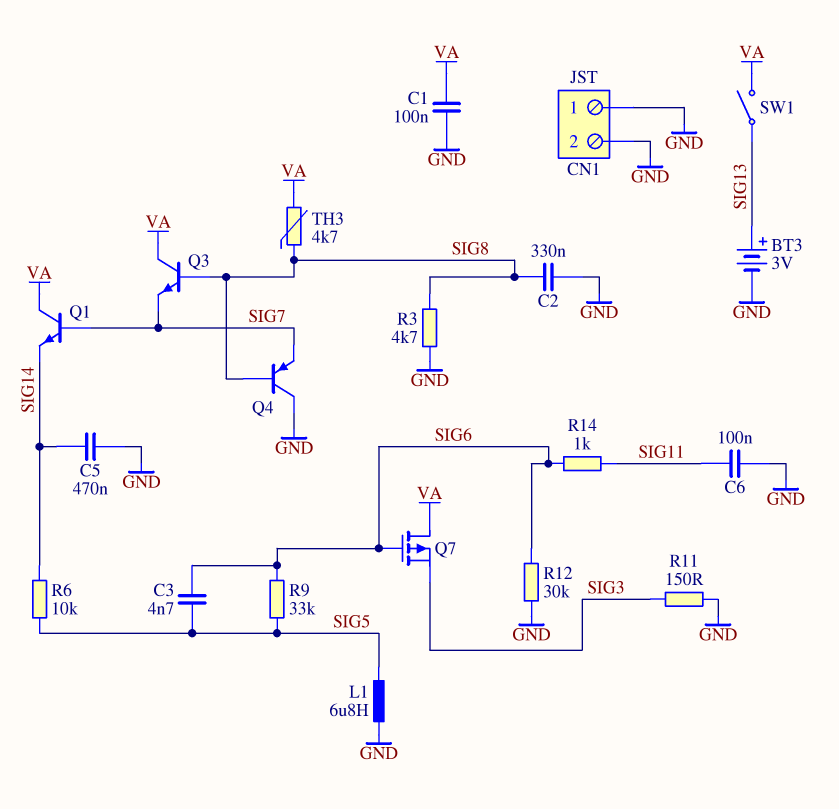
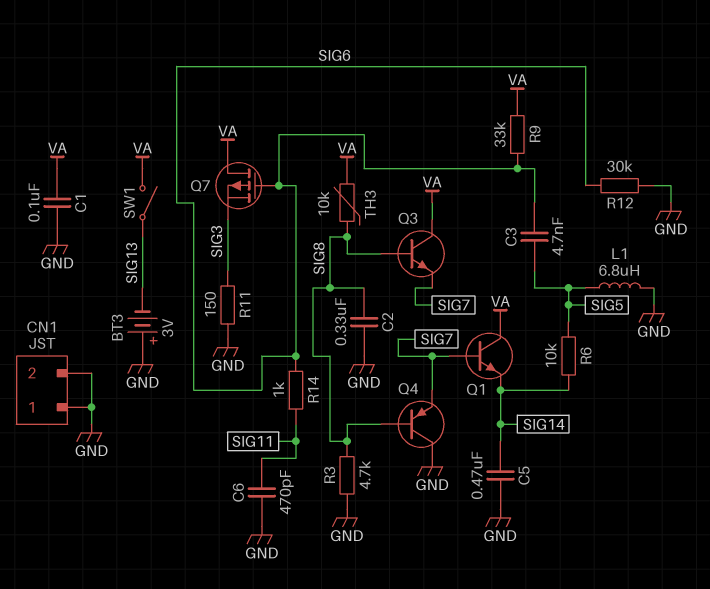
BT3: 3V (plus SIG13, minus GND) -> 3V (plus GND, minus SIG13)
C6: 100nF (GND, SIG11) -> 470pF (GND, SIG11)
R9: 33k (SIG5, SIG6) -> 33k (SIG6, VA)
TH3: 4.7k (SIG8, VA) -> 10k (SIG8, VA)

